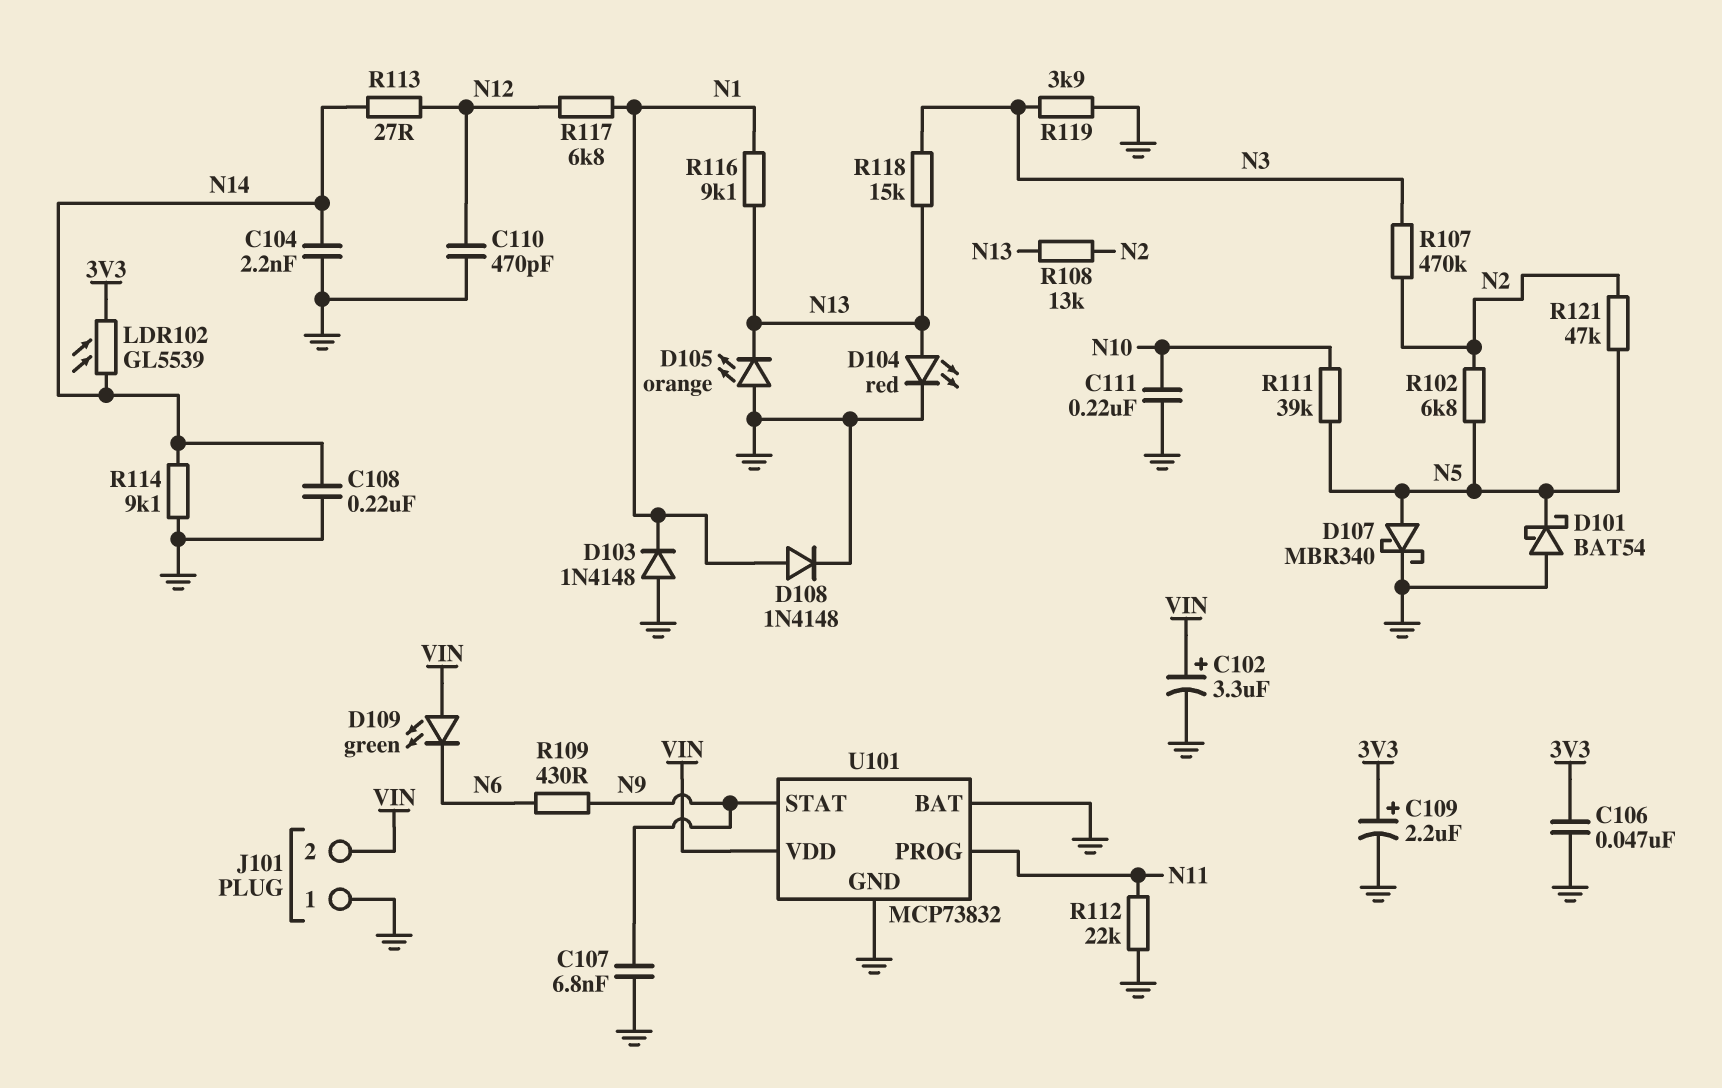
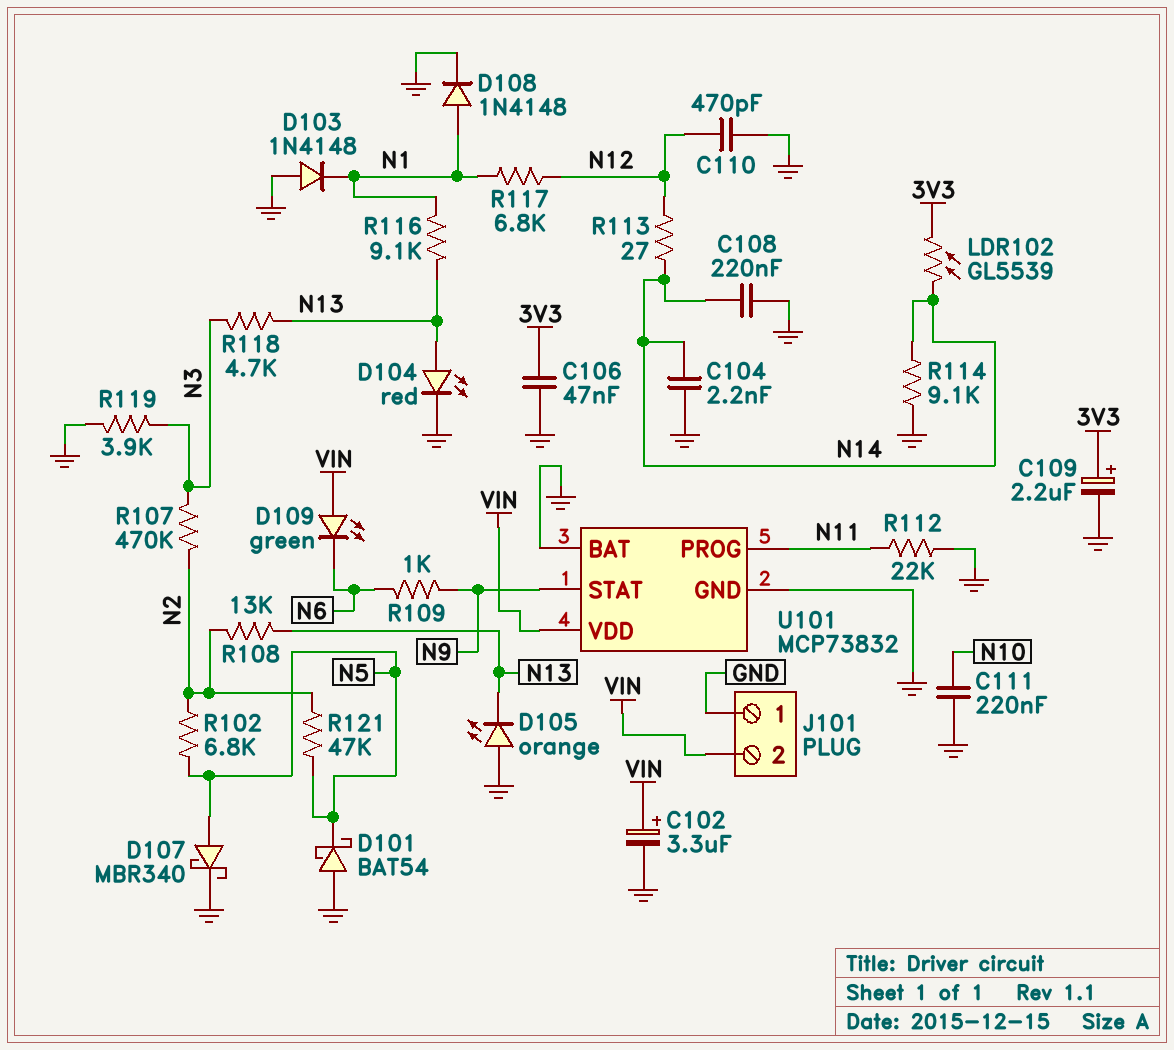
C107: 6.8nF (GND, N9) -> none
R109: 430 (N6, N9) -> 1k (N6, N9)
R111: 39k (N5, N10) -> none
R118: 15k (N3, N13) -> 4.7k (N3, N13)

